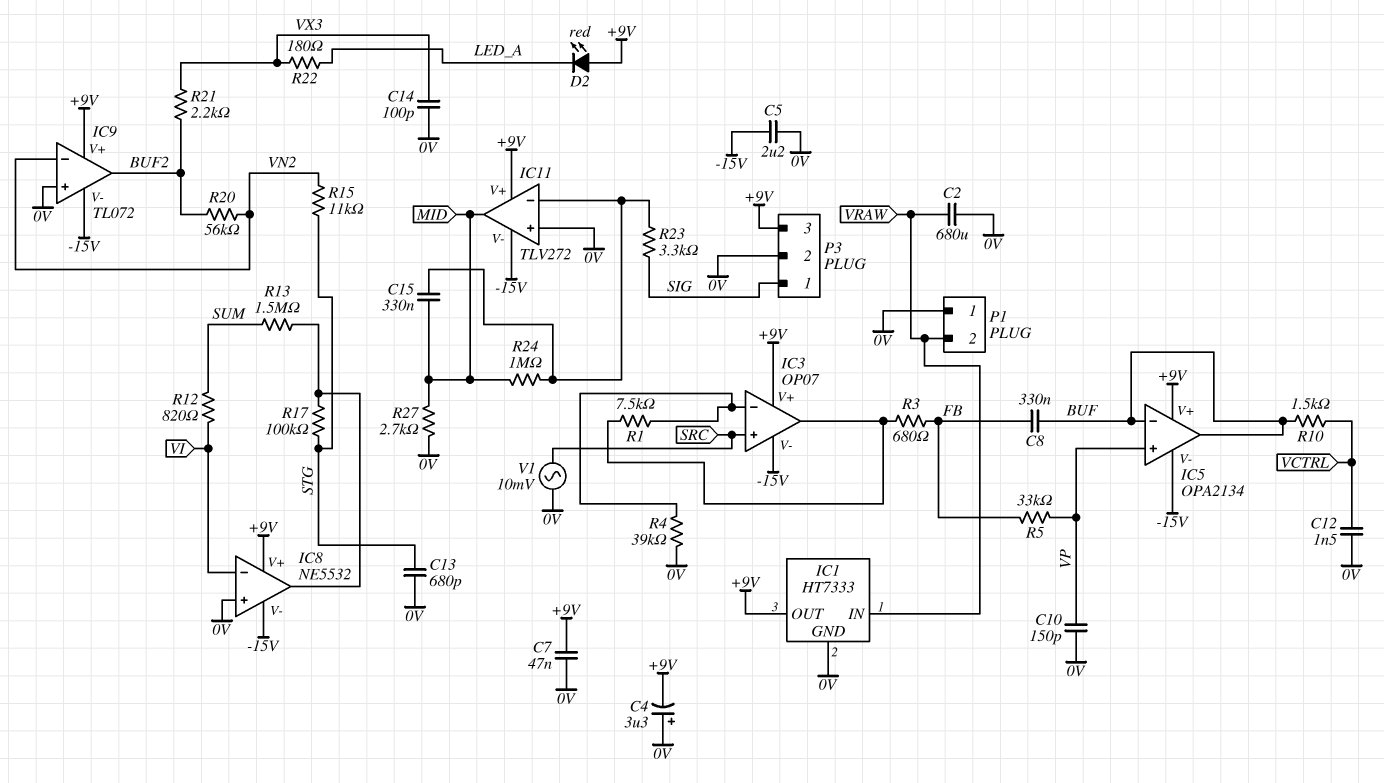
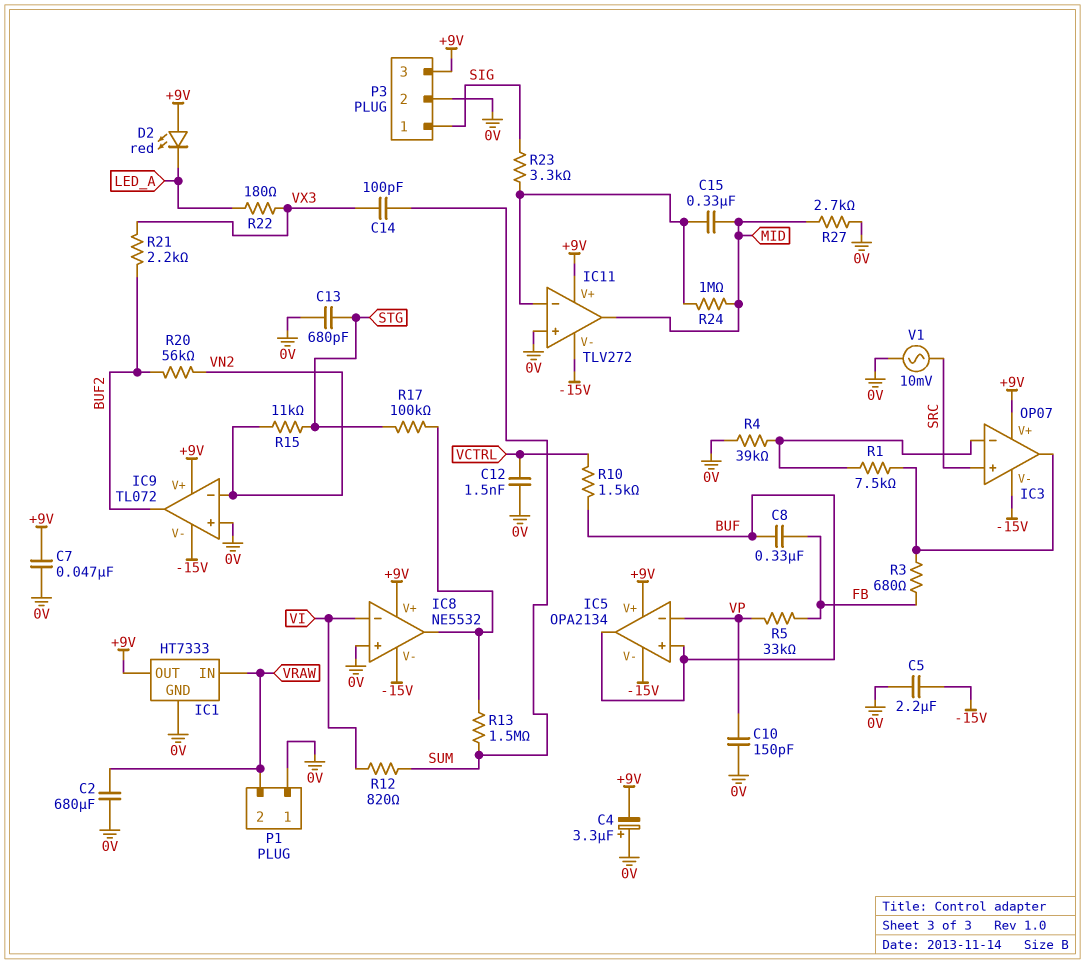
C14: 100pF (0V, VX3) -> 100pF (SUM, VX3)
IC5 pin in+: VP -> BUF
IC5 pin in-: BUF -> VP

